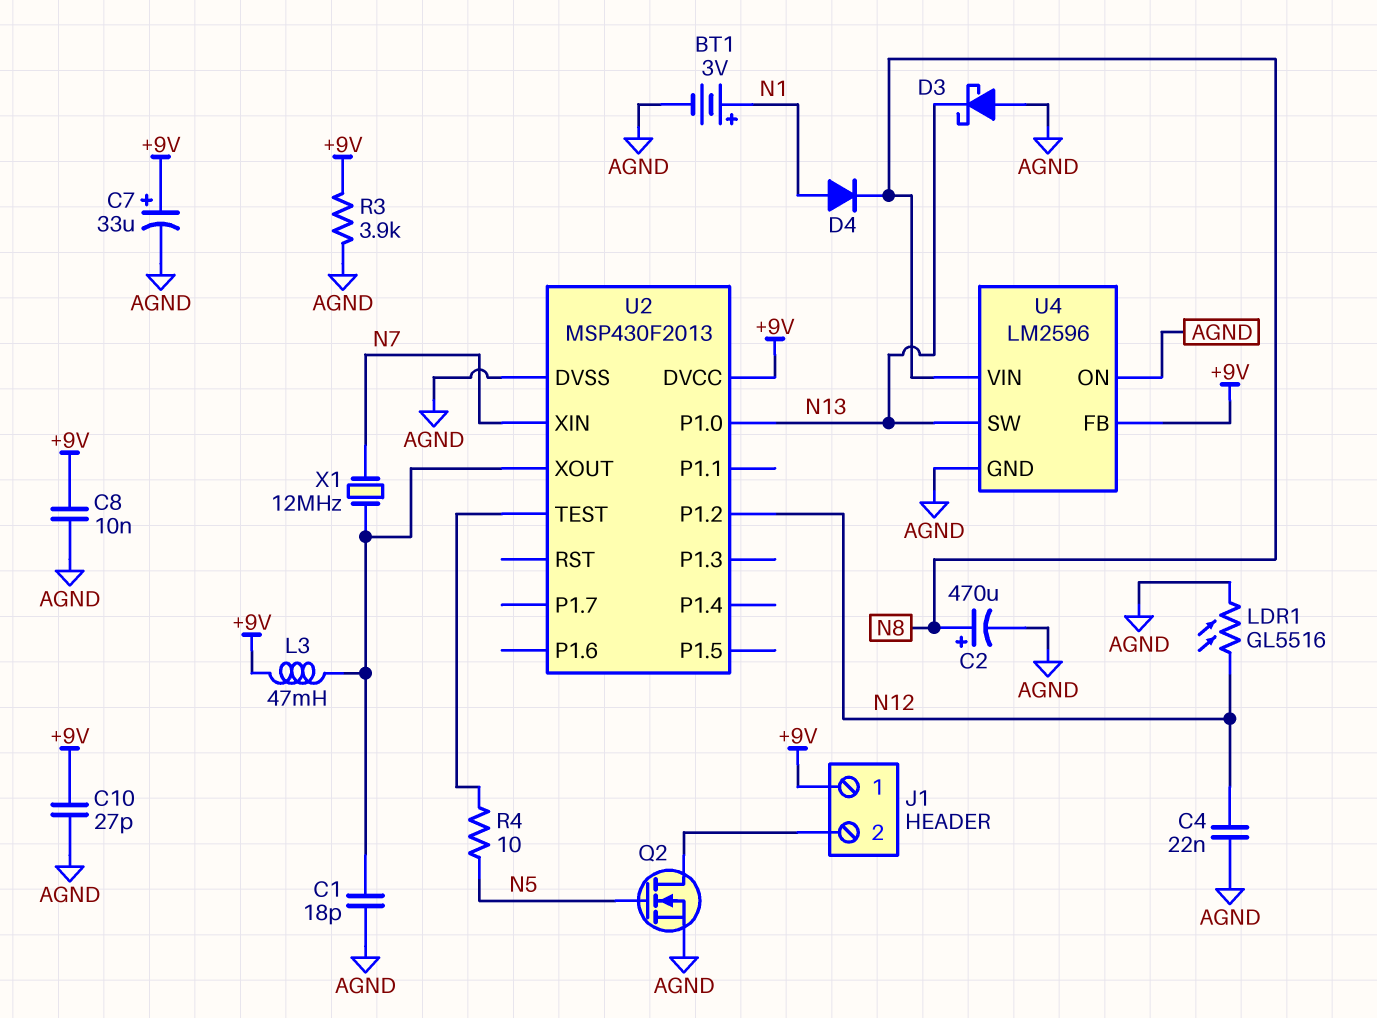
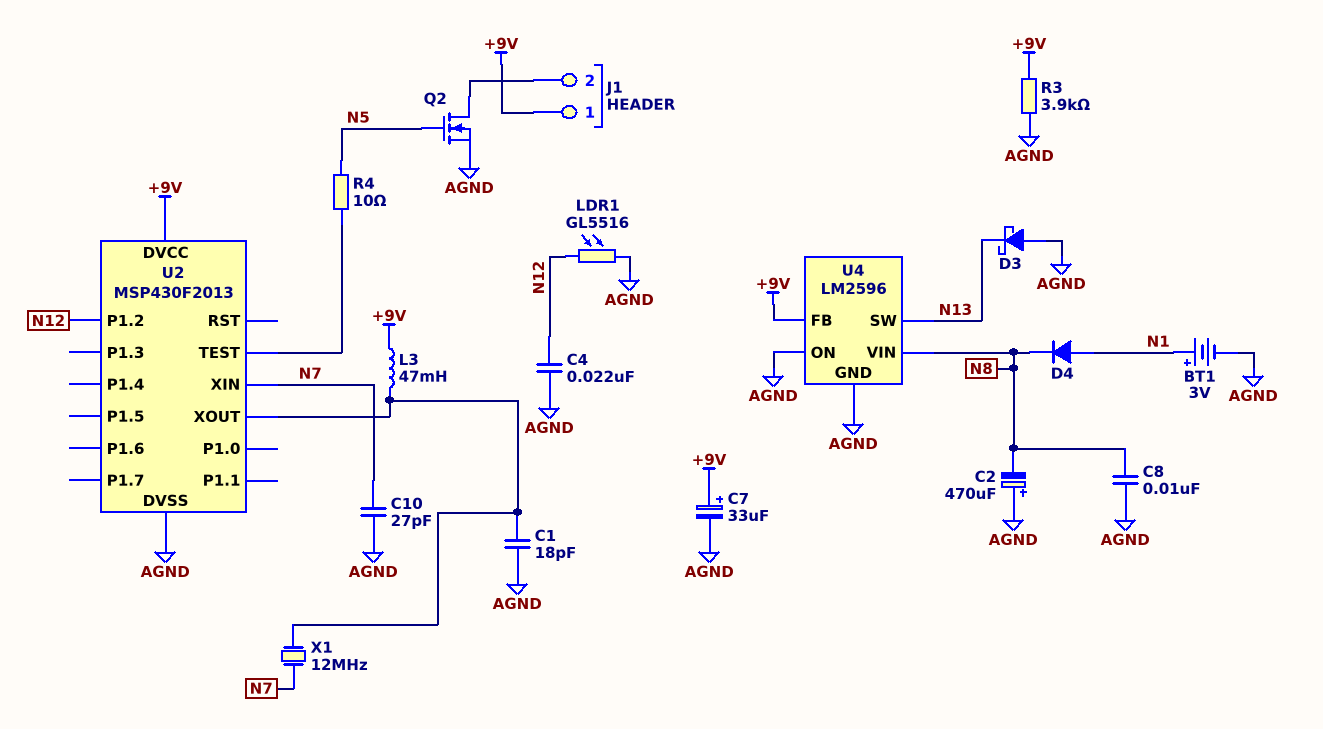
C2: 470uF (plus N8, minus AGND) -> 470uF (plus AGND, minus N8)
C8: 10nF (+9V, AGND) -> 10nF (AGND, N8)
C10: 27pF (+9V, AGND) -> 27pF (AGND, N7)
U2 pin P1.0: N13 -> none

